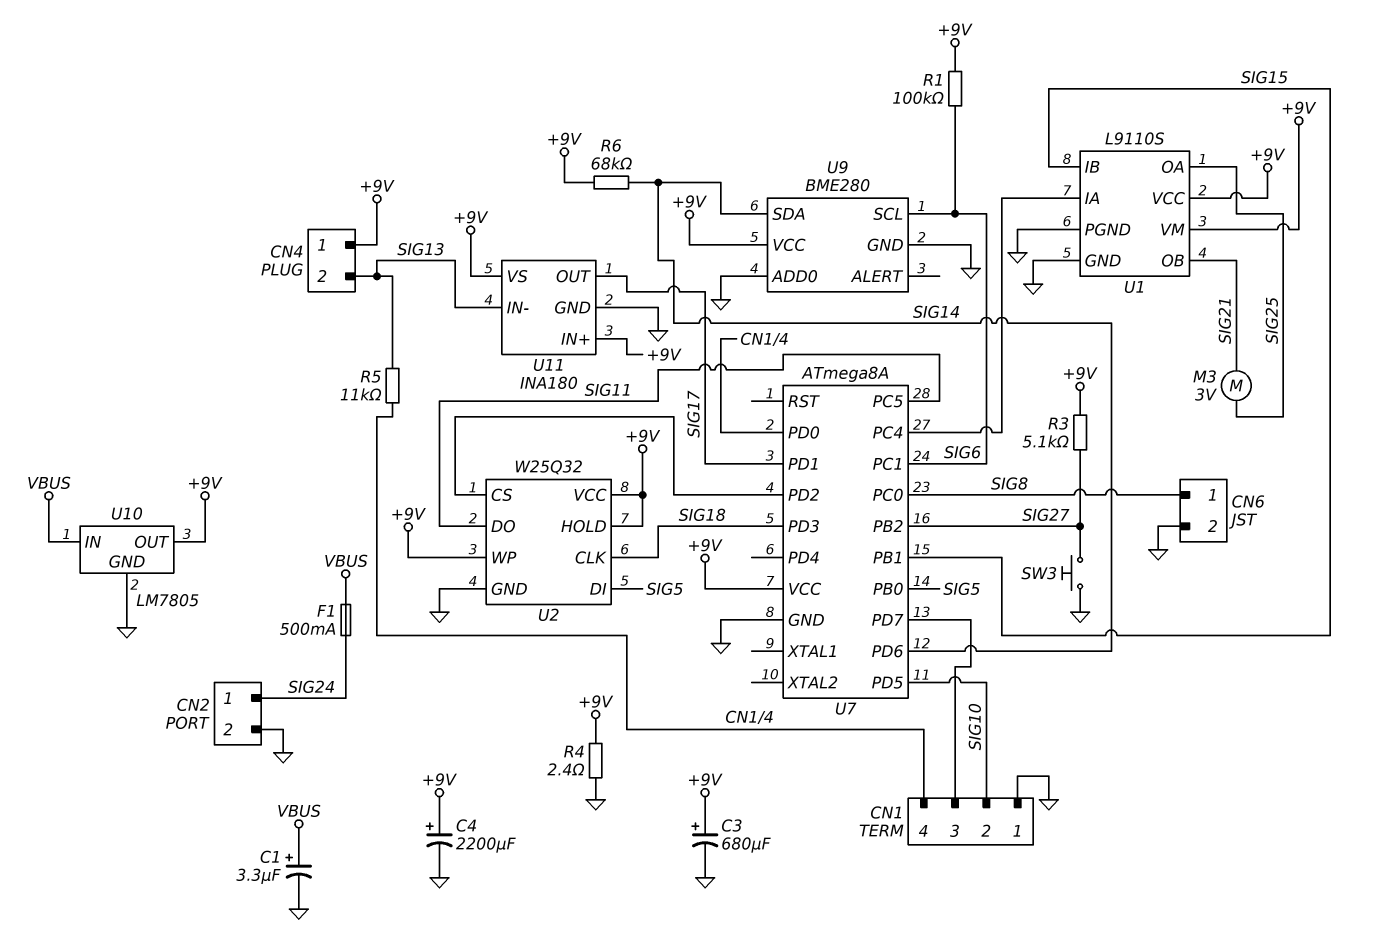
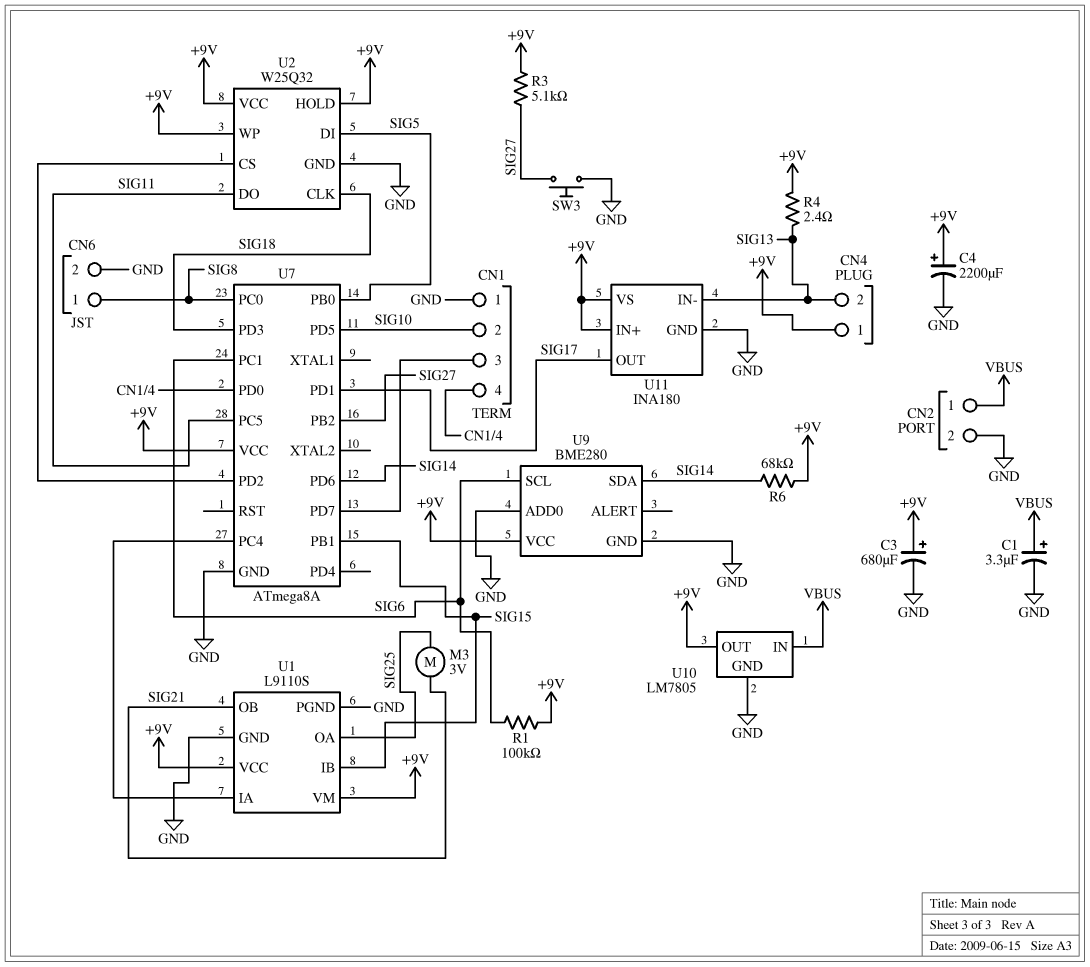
CN2 pin 1: SIG24 -> VBUS
F1: 500mA (SIG24, VBUS) -> none
R4: 2.4 (+9V, GND) -> 2.4 (+9V, SIG13)
R5: 11k (CN1/4, SIG13) -> none

